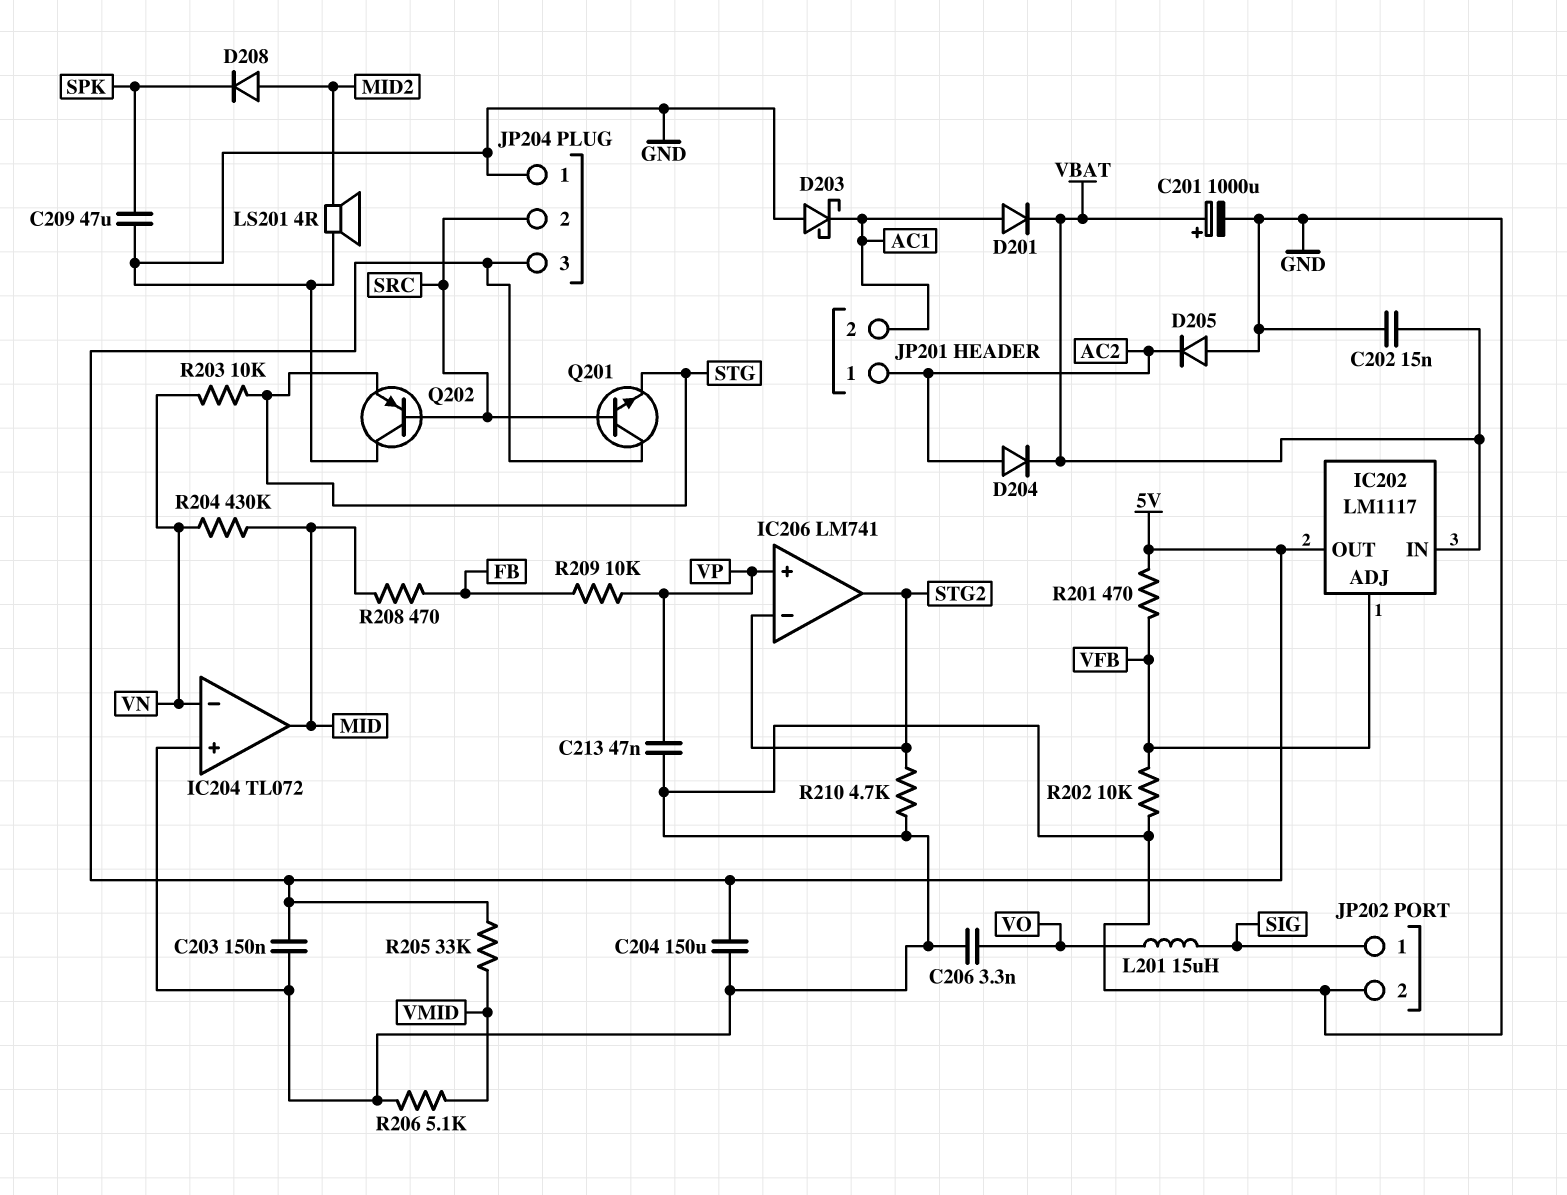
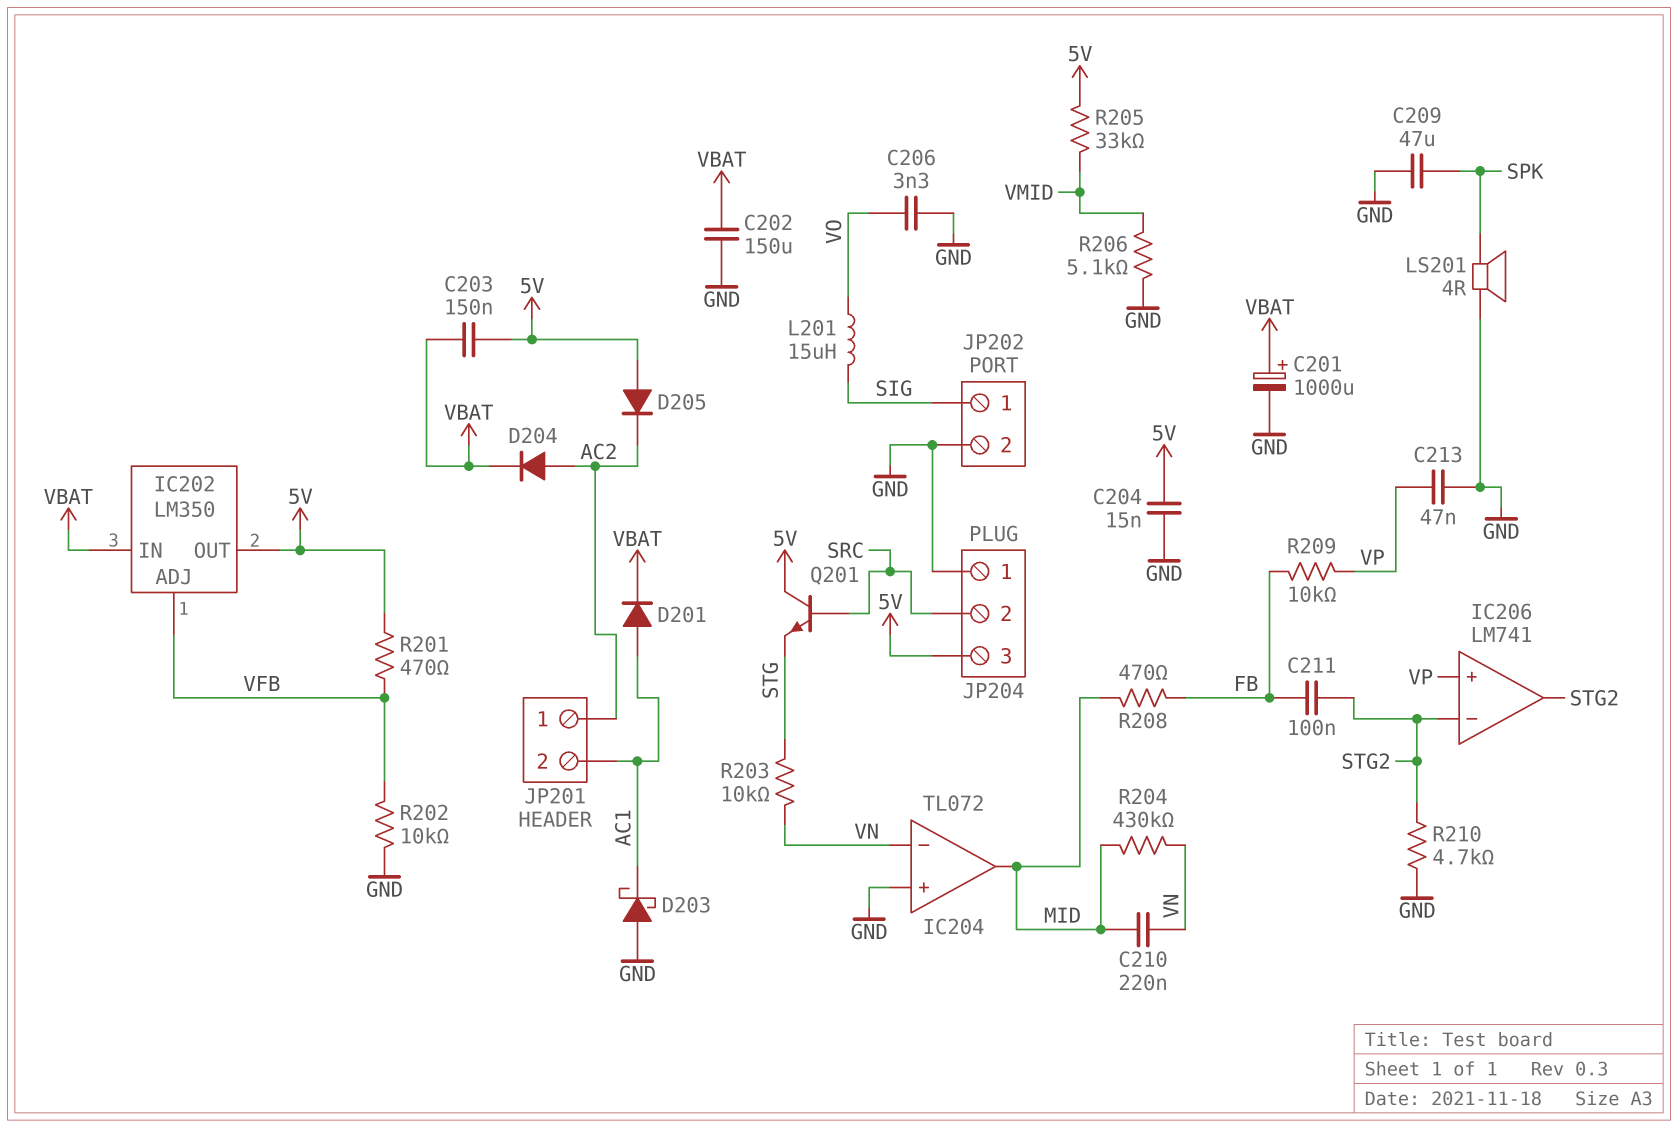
C202: 15nF (GND, VBAT) -> 150uF (GND, VBAT)
C203: 150nF (5V, GND) -> 150nF (5V, VBAT)
C204: 150uF (5V, GND) -> 15nF (5V, GND)
C210: none -> 220nF (MID, VN)
C211: none -> 100nF (FB, STG2)
D205: diode (A GND, K AC2) -> diode (A 5V, K AC2)
D208: diode (A MID2, K SPK) -> none
IC202: LM1117 -> LM350
LS201: speaker 4R (GND, MID2) -> speaker 4R (GND, SPK)
Q202: PNP (B SRC, C GND, E STG) -> none

